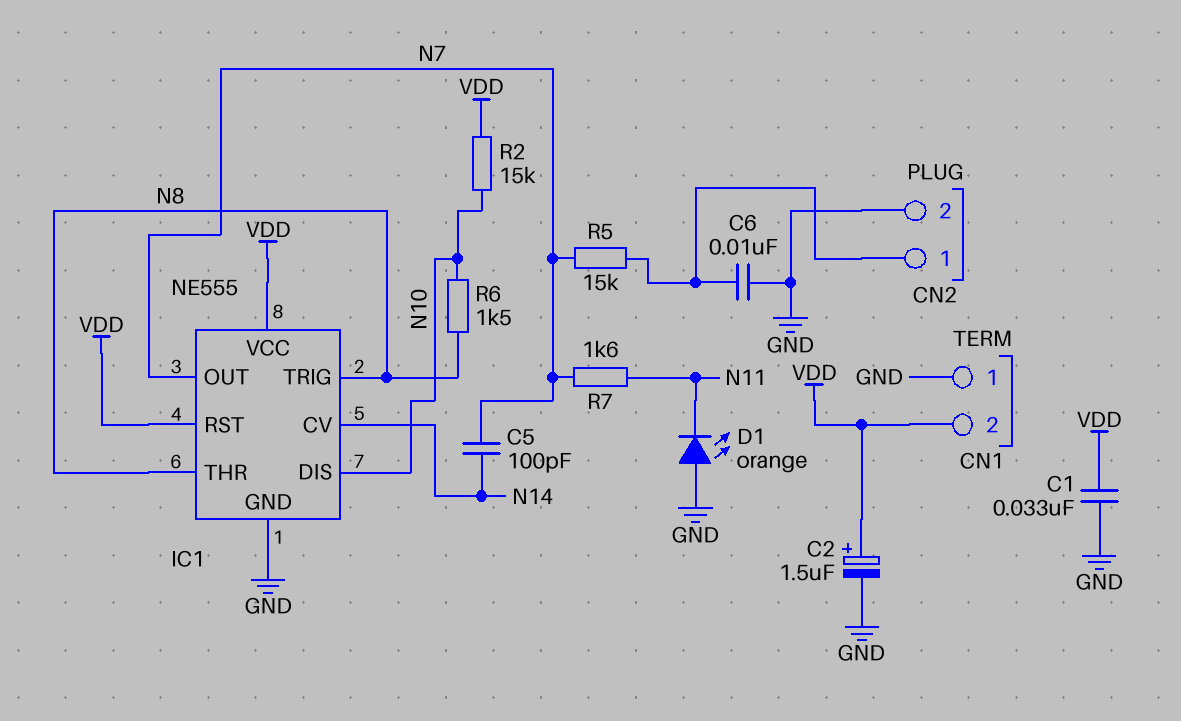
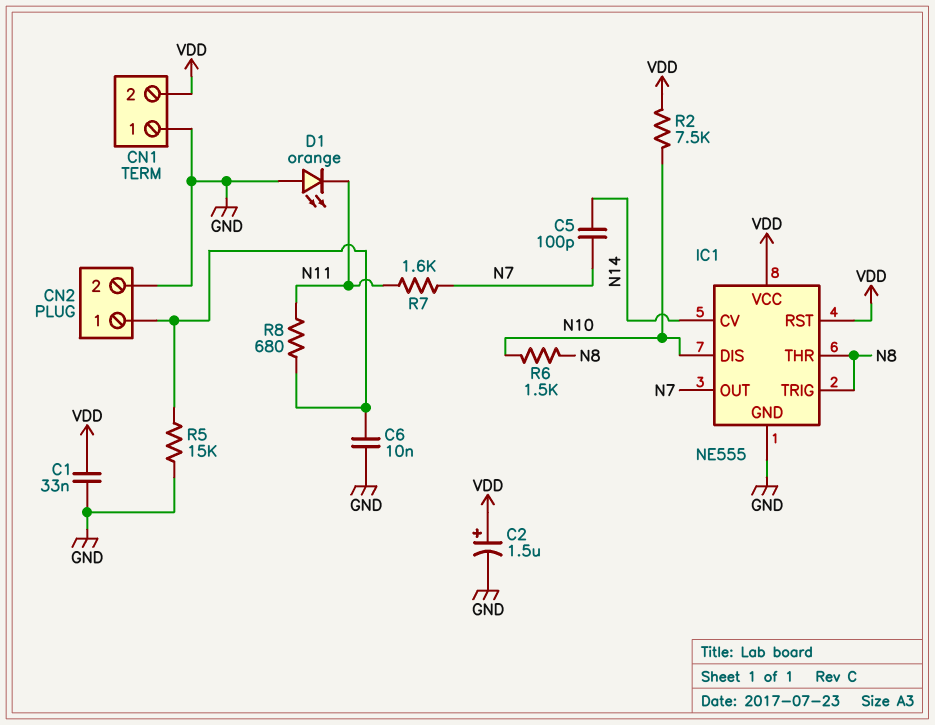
R2: 15k (N10, VDD) -> 7.5k (N10, VDD)
R5: 15k (CN2/1, N7) -> 15k (CN2/1, GND)
R8: none -> 680 (CN2/1, N11)

